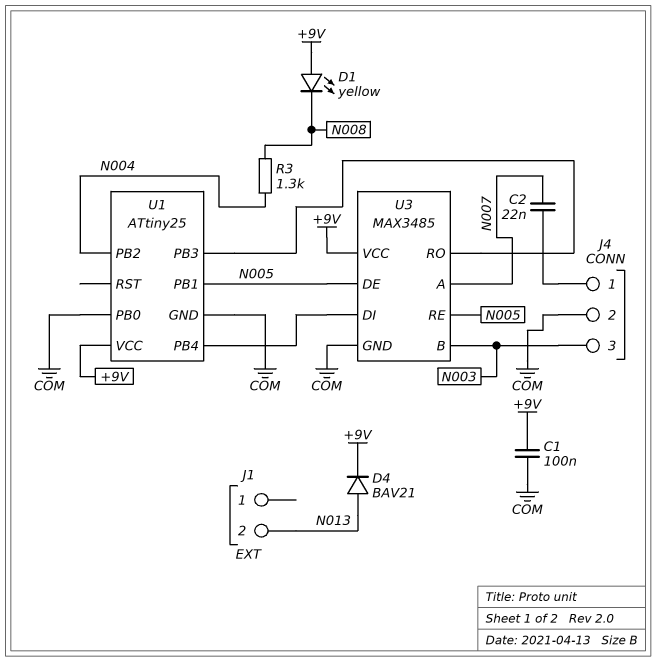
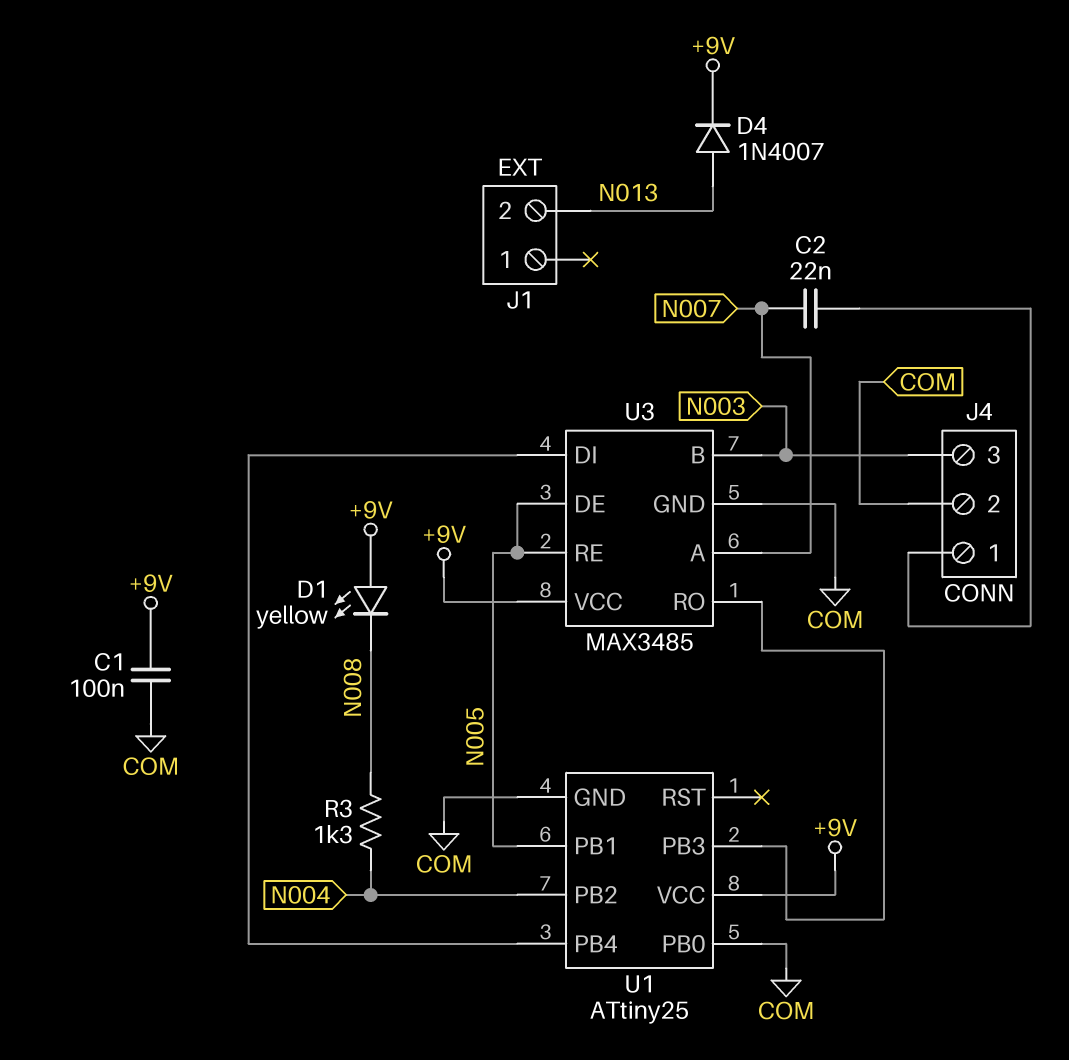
D4: diode BAV21 (A N013, K +9V) -> diode 1N4007 (A N013, K +9V)

